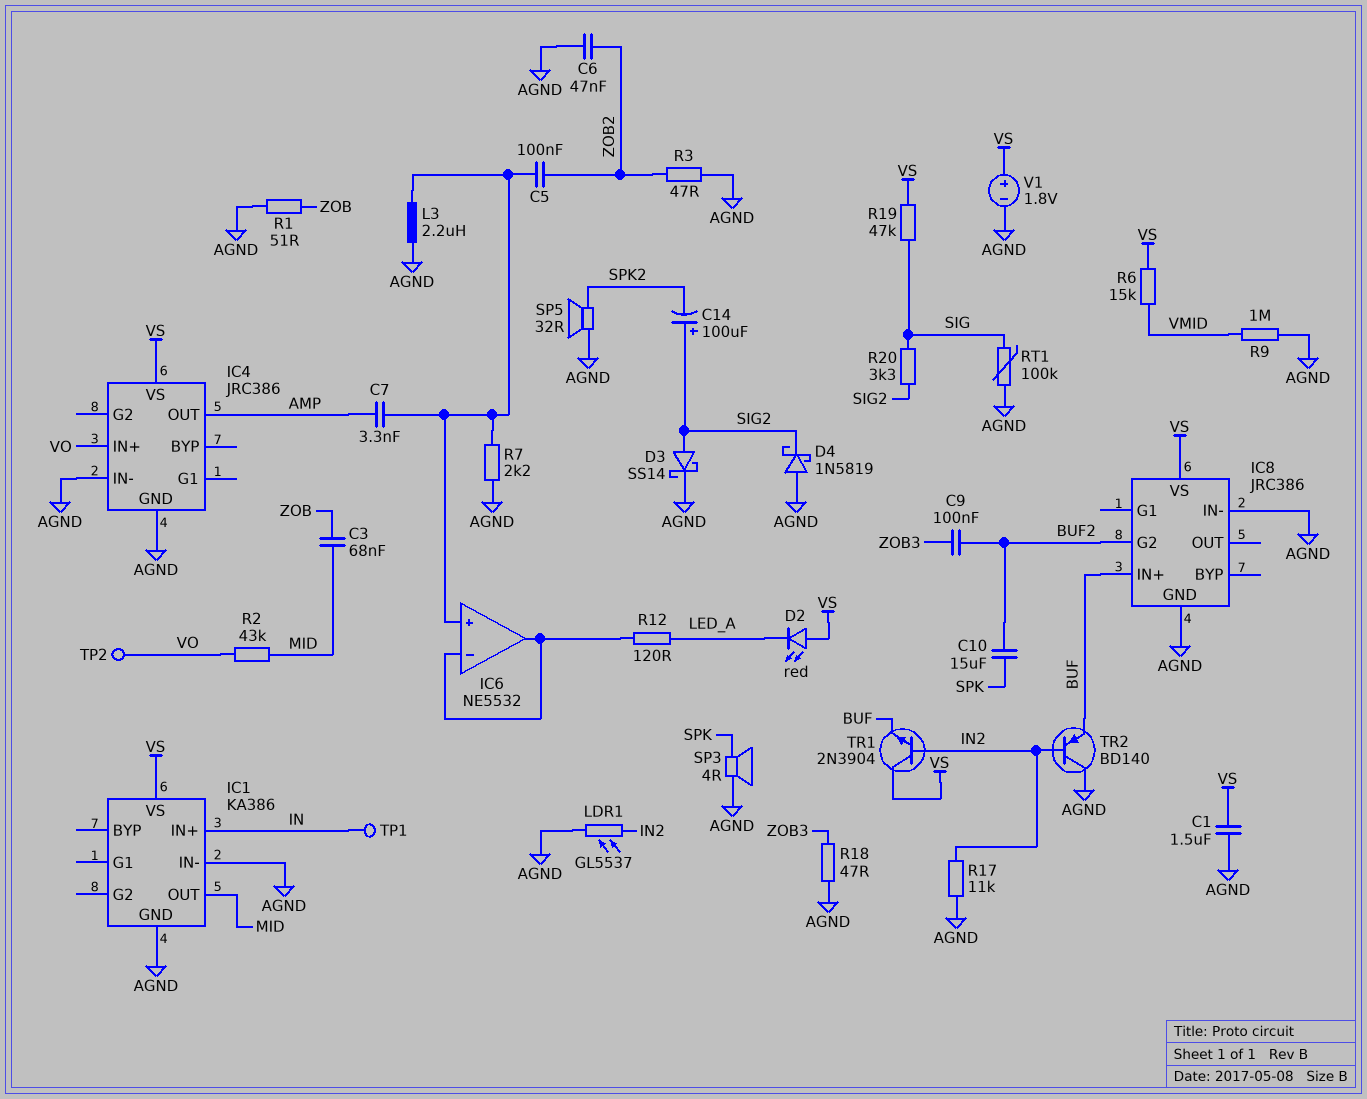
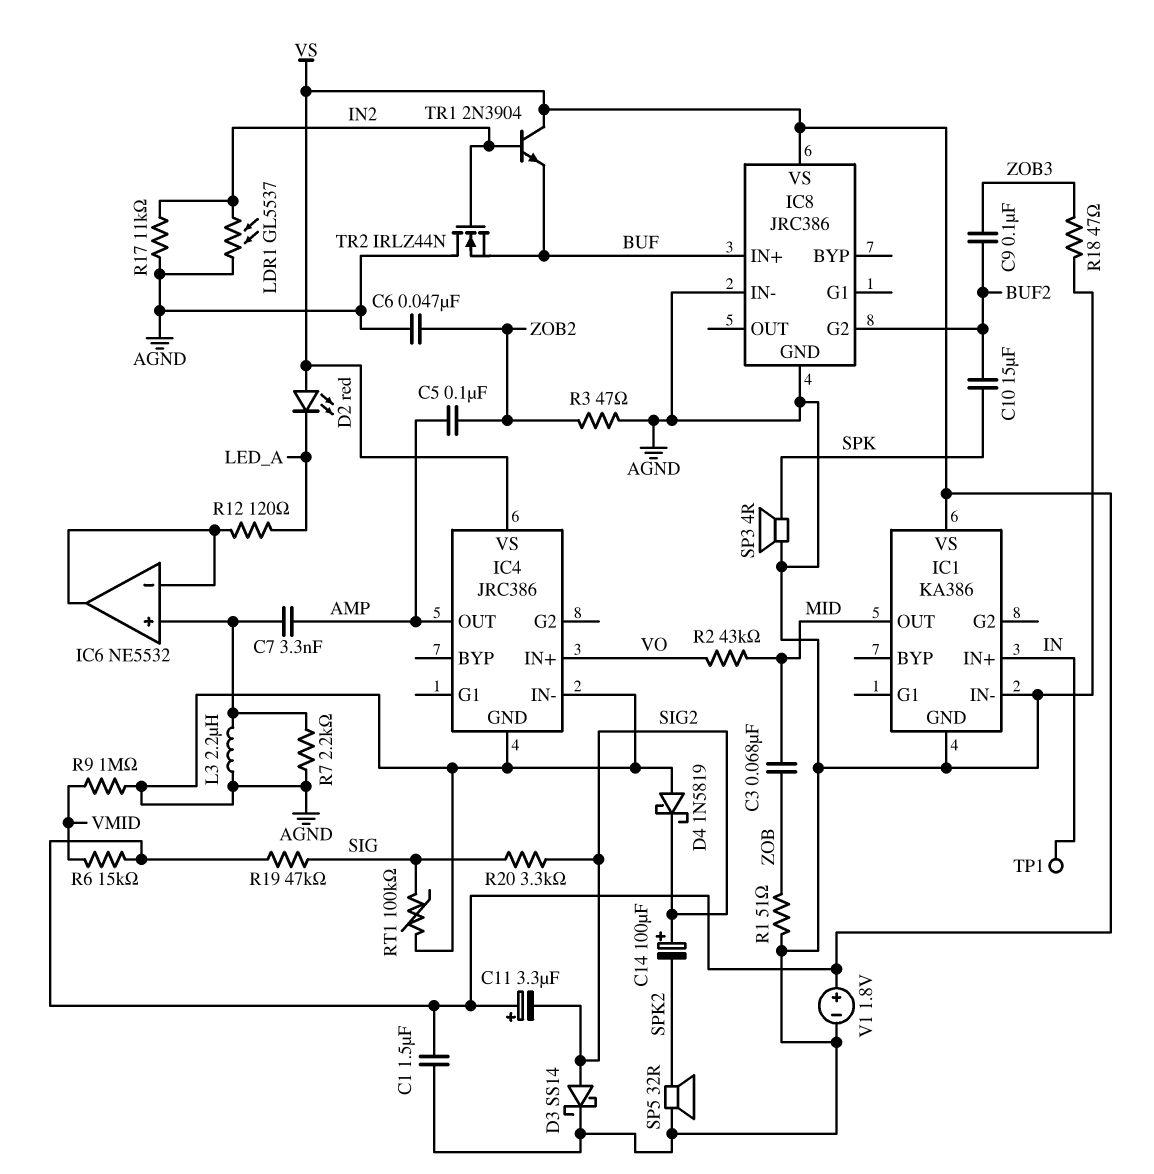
C5: 100nF (IC6/in+, ZOB2) -> 100nF (AMP, ZOB2)
C11: none -> 3.3uF (plus VS, minus SIG2)
TP2: test point (VO) -> none
TR2: PNP BD140 (B IN2, C AGND, E BUF) -> NMOS IRLZ44N (G IN2, D AGND, S BUF)

